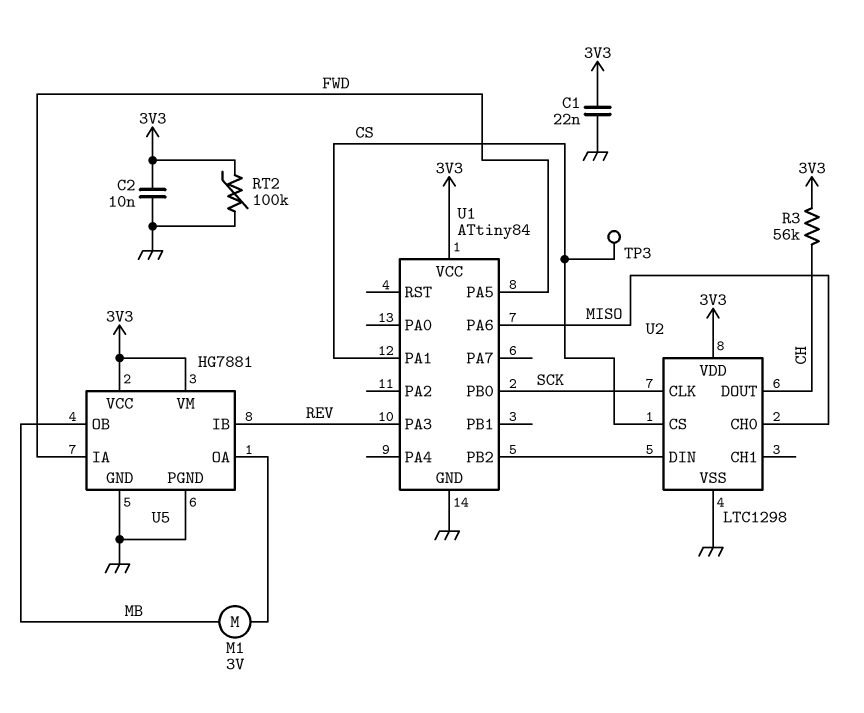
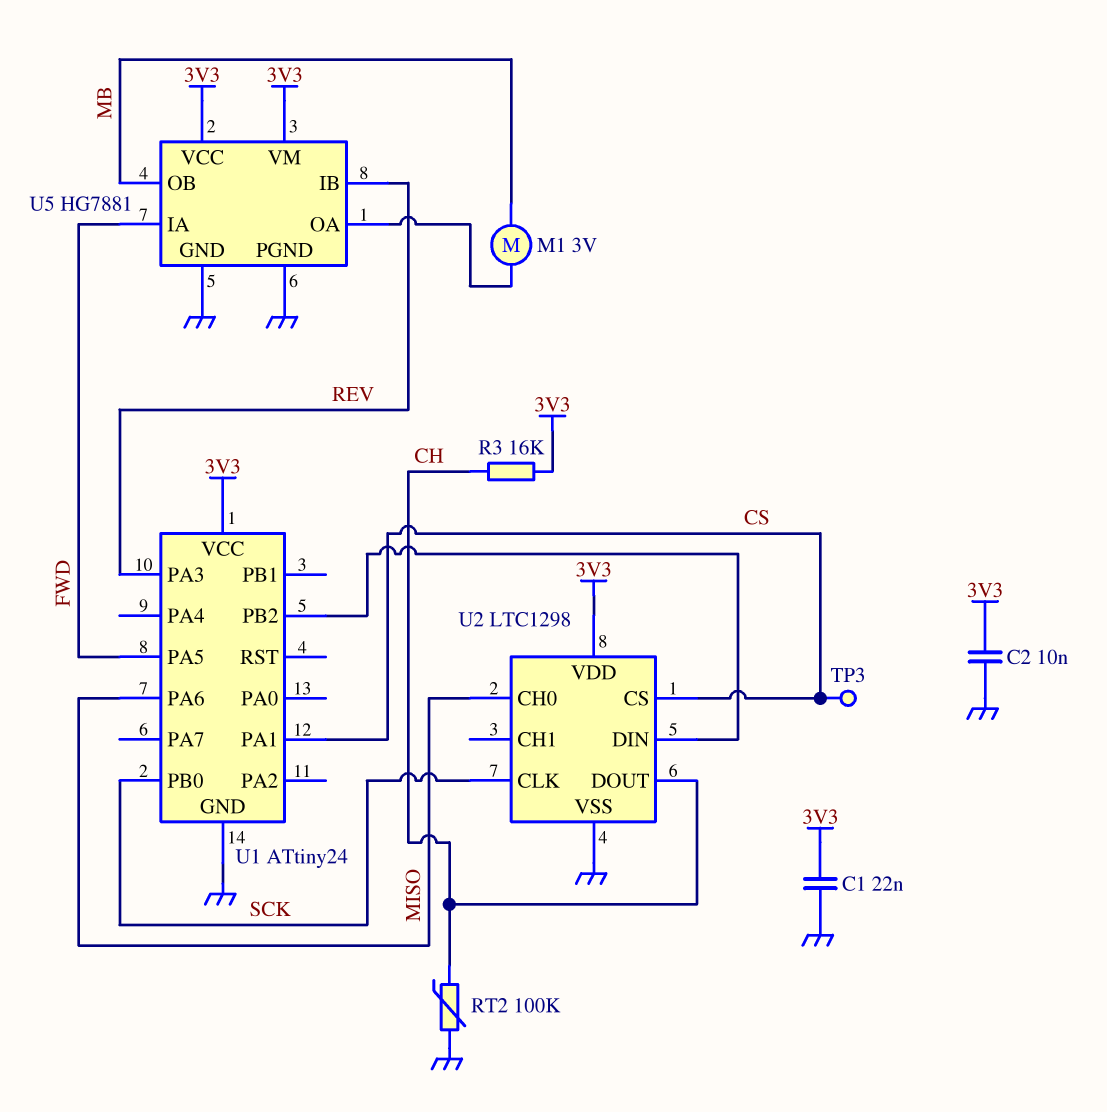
R3: 56k (3V3, CH) -> 16k (3V3, CH)
RT2: 100k (3V3, GND) -> 100k (CH, GND)
U1: ATtiny84 -> ATtiny24

